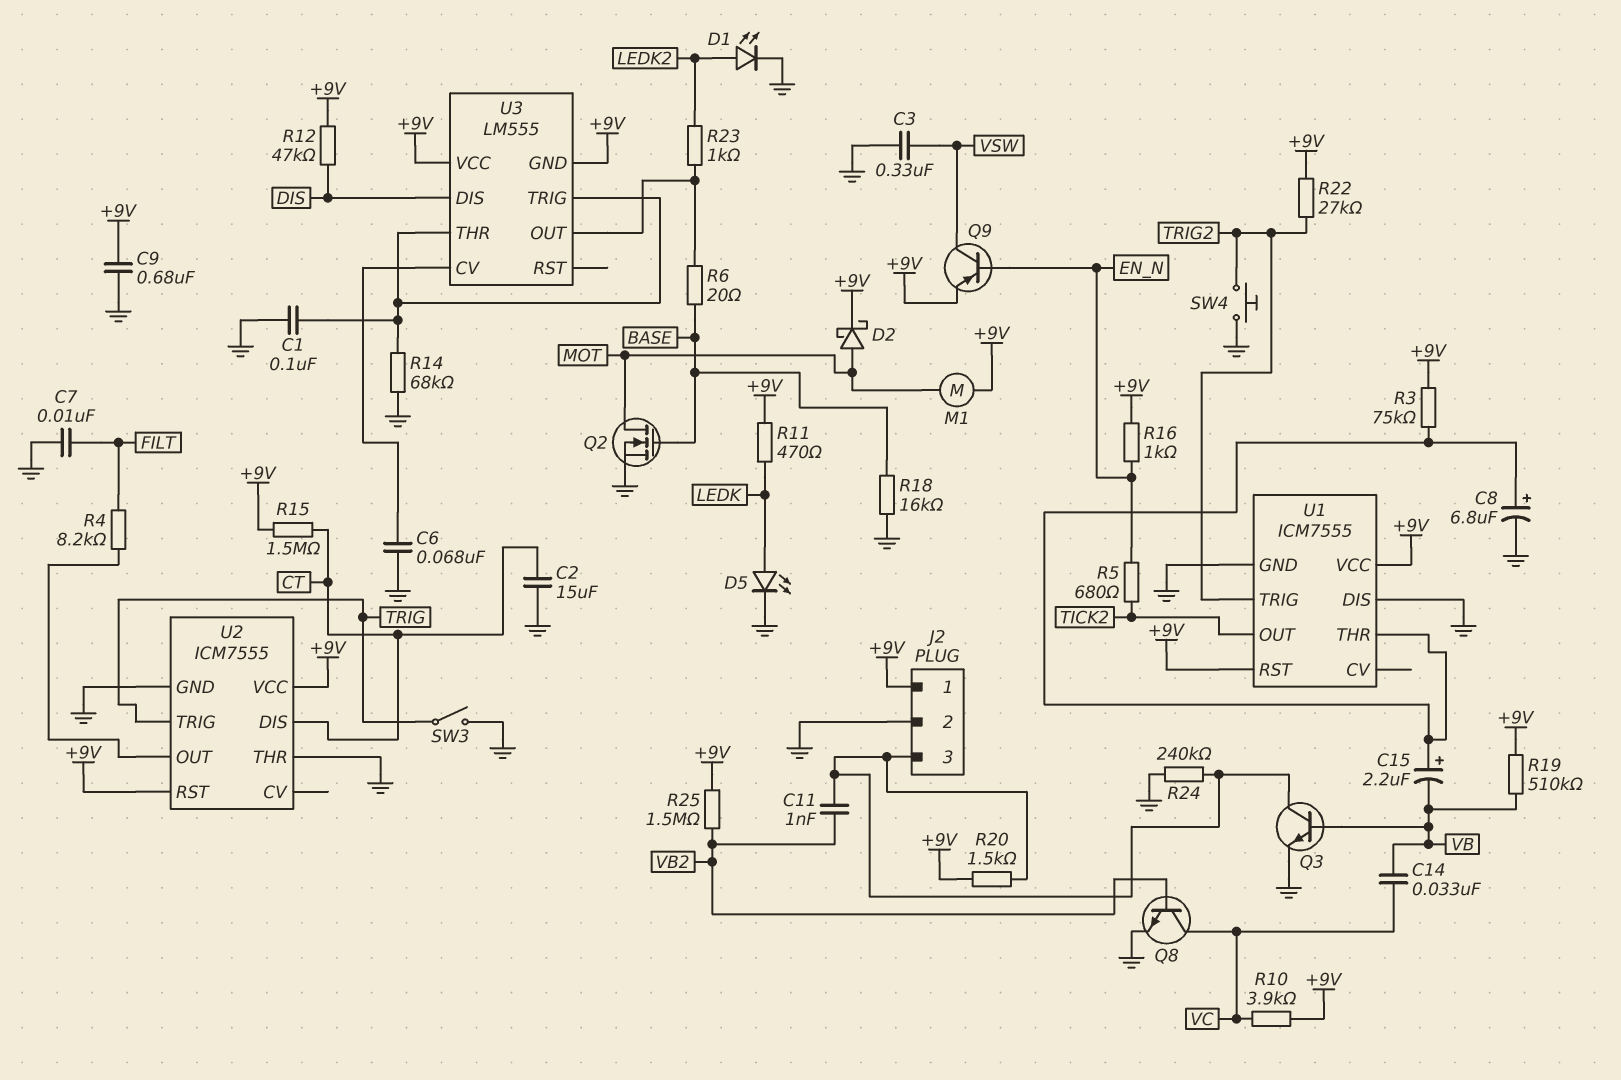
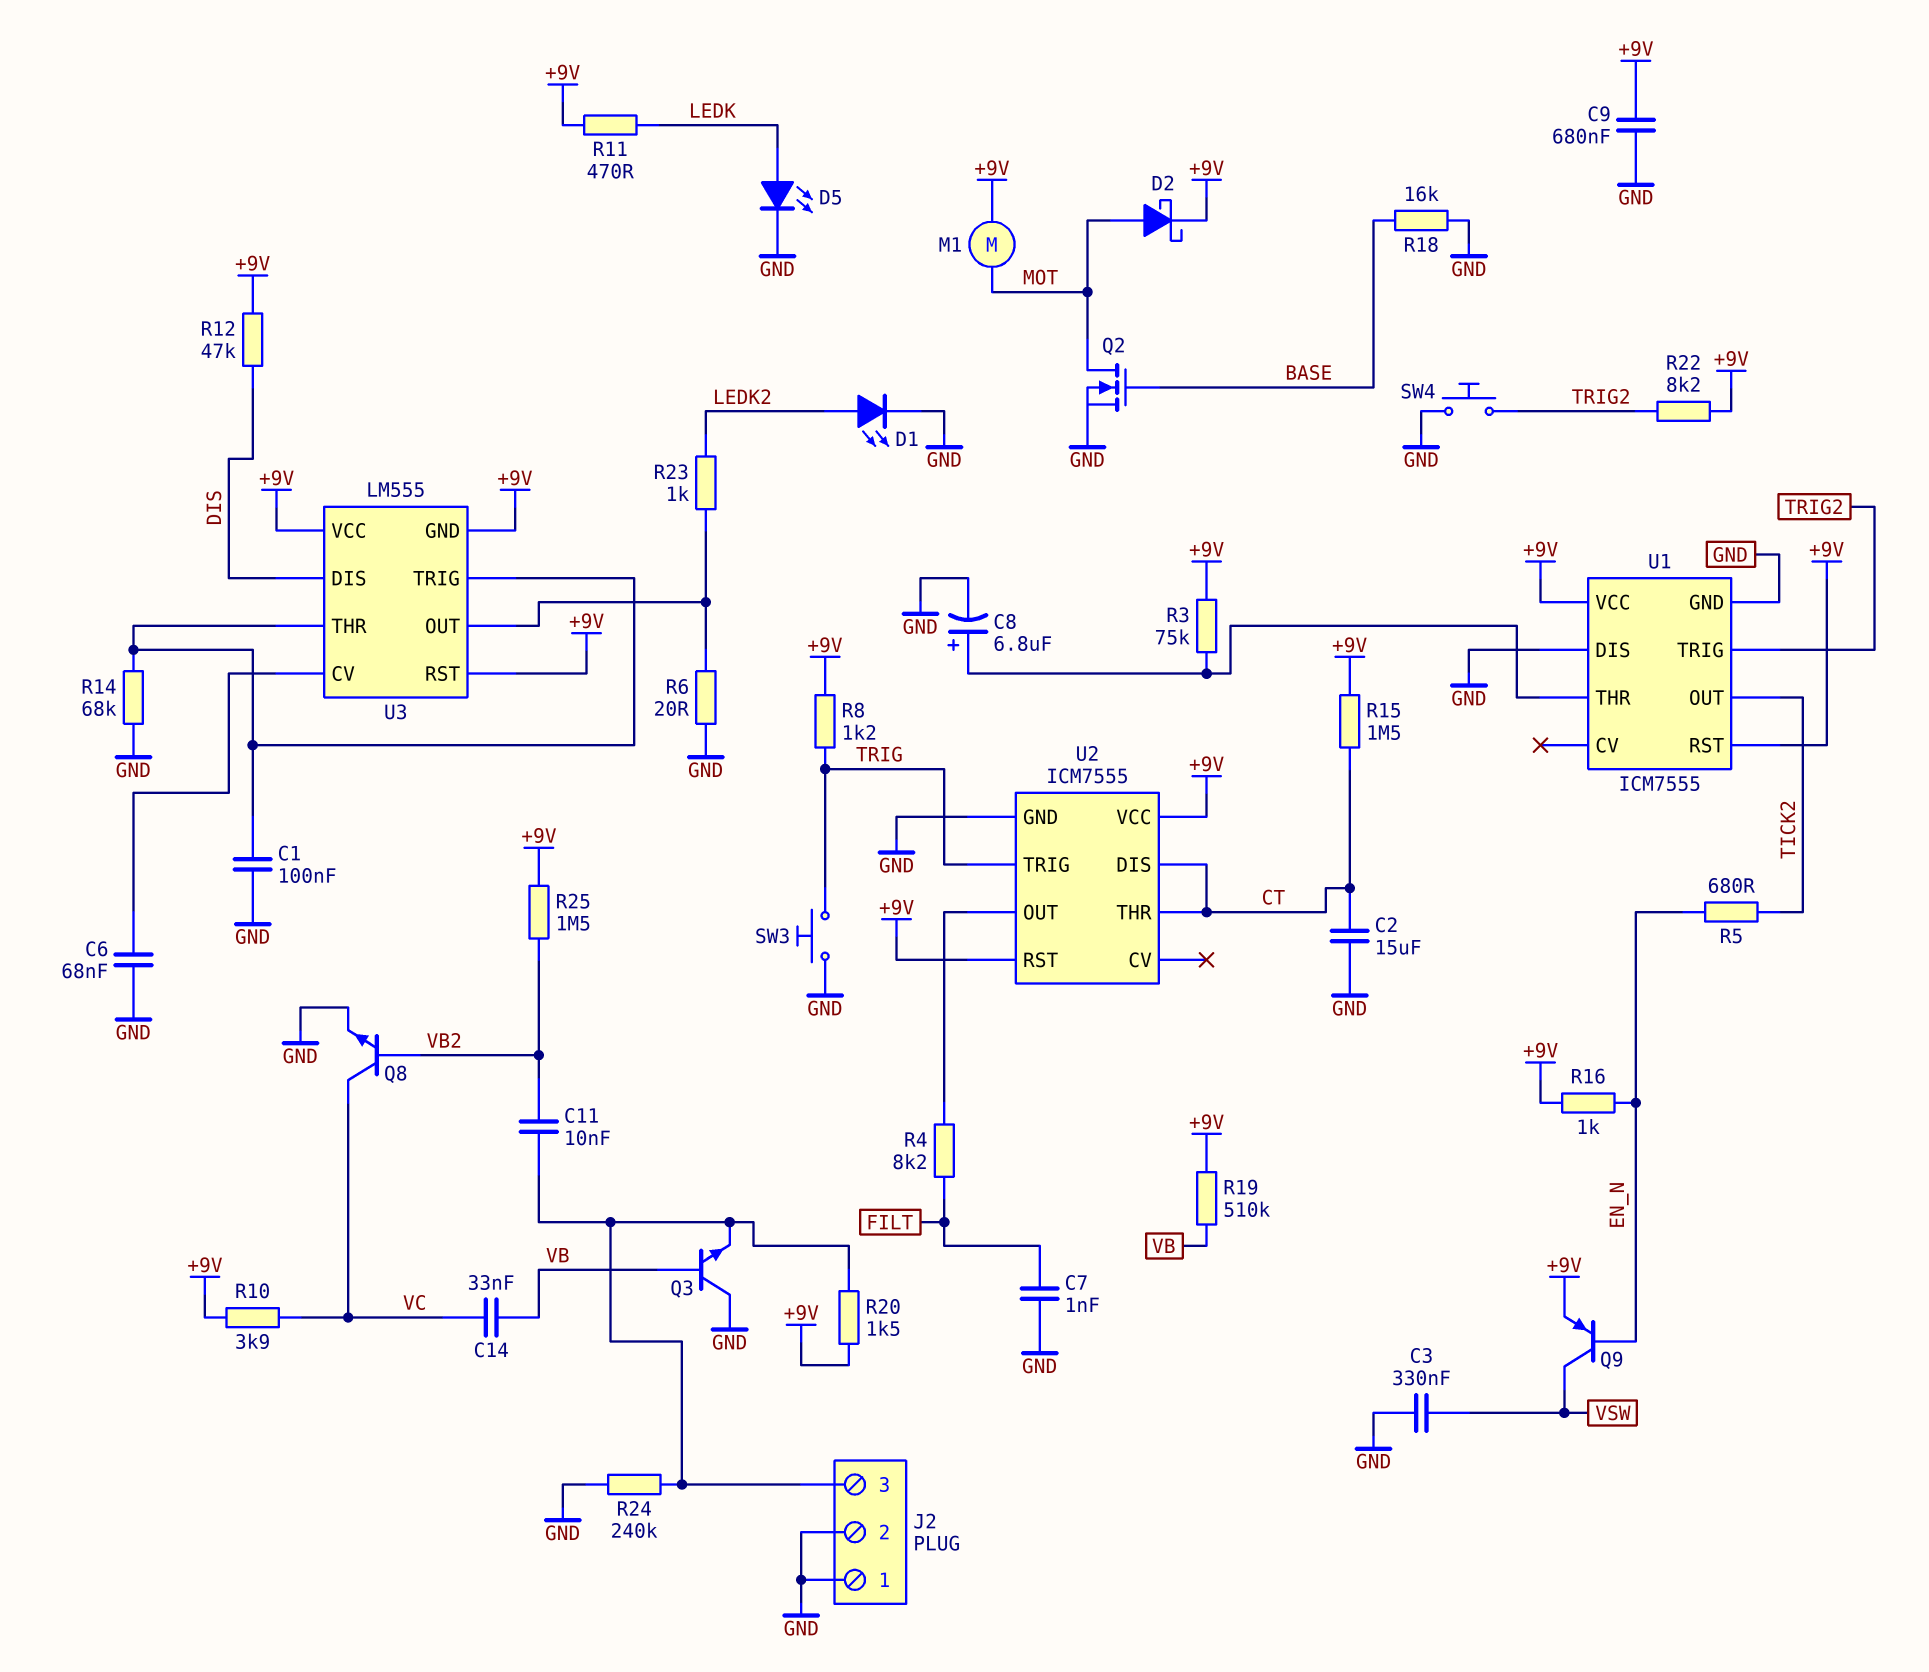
C7: 10nF (FILT, GND) -> 1nF (FILT, GND)
C11: 1nF (J2/3, VB2) -> 10nF (J2/3, VB2)
C15: 2.2uF (plus U1/THR, minus VB) -> none
J2 pin 1: +9V -> GND
Q3: NPN (B VB, C J2/3, E GND) -> NPN (B VB, C GND, E J2/3)
R6: 20 (BASE, U3/OUT) -> 20 (GND, U3/OUT)
R8: none -> 1.2k (+9V, TRIG)
R22: 27k (+9V, TRIG2) -> 8.2k (+9V, TRIG2)
SW3: switch (GND, TRIG) -> button (GND, TRIG)
U2 pin THR: GND -> CT
U3 pin RST: none -> +9V

